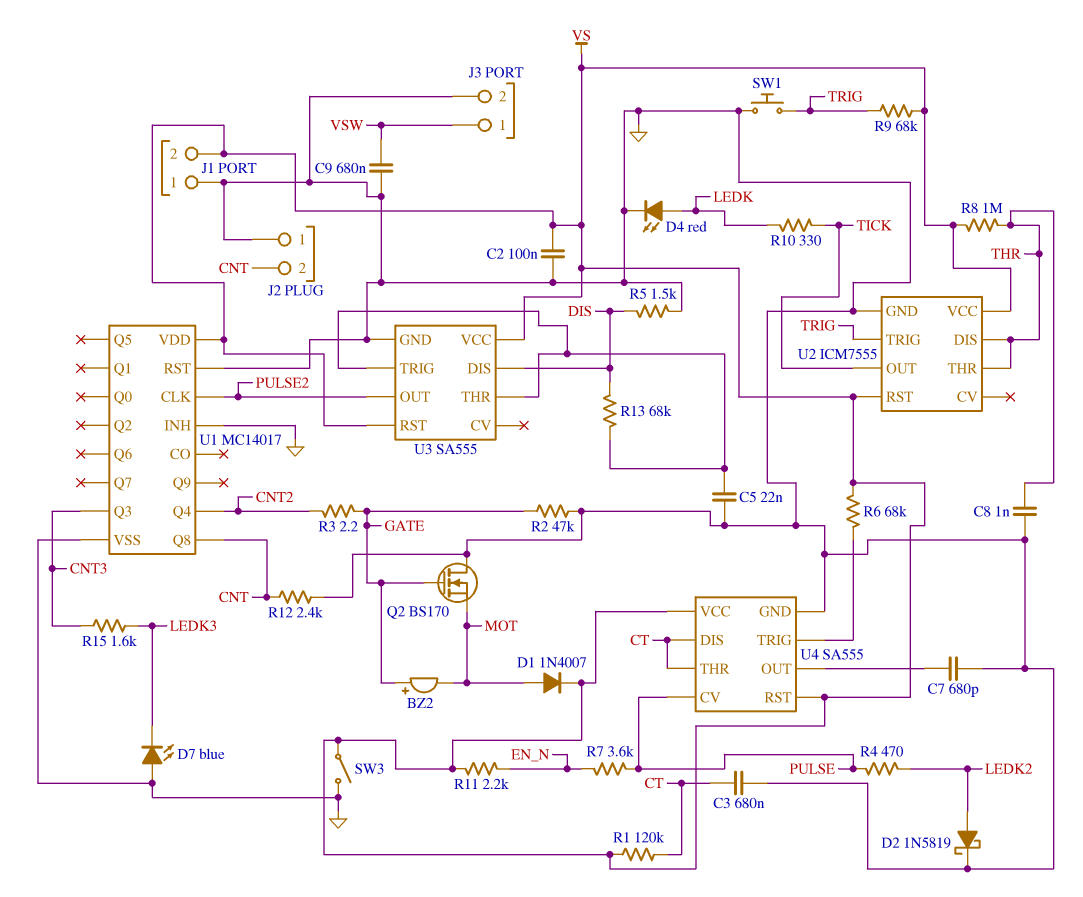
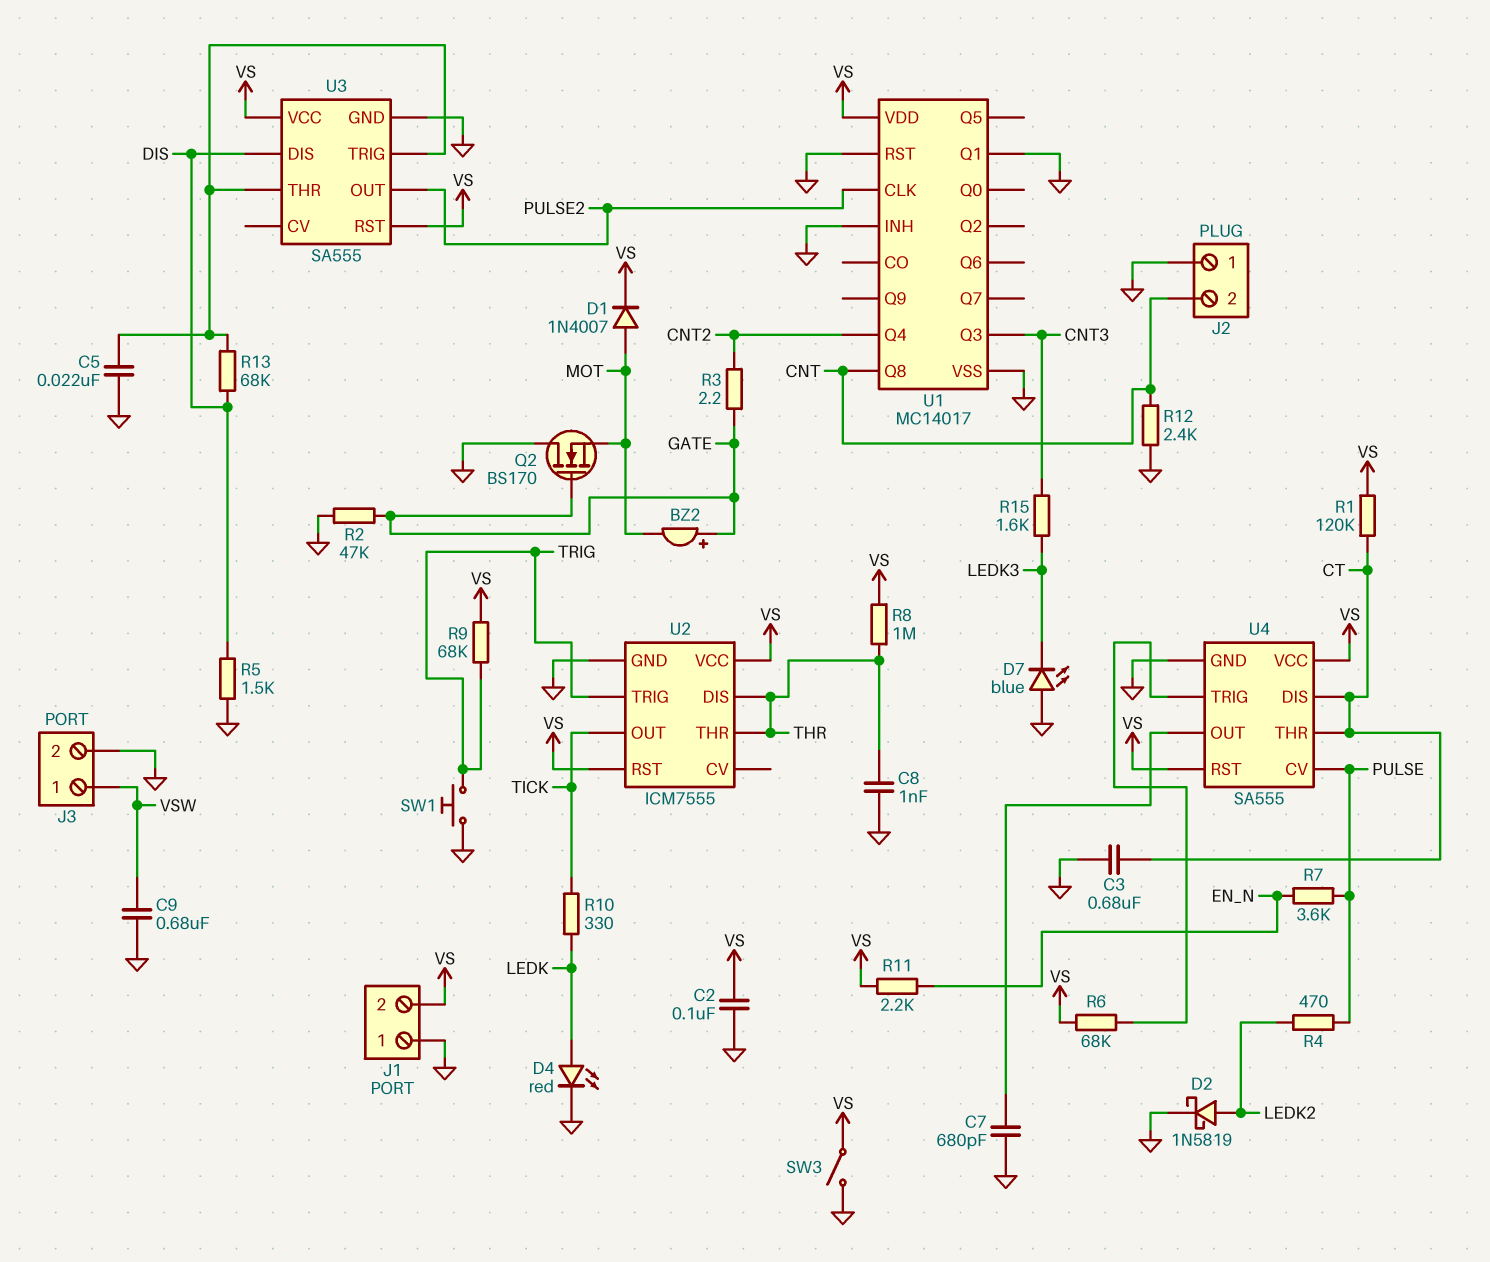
U1 pin Q1: none -> GND

